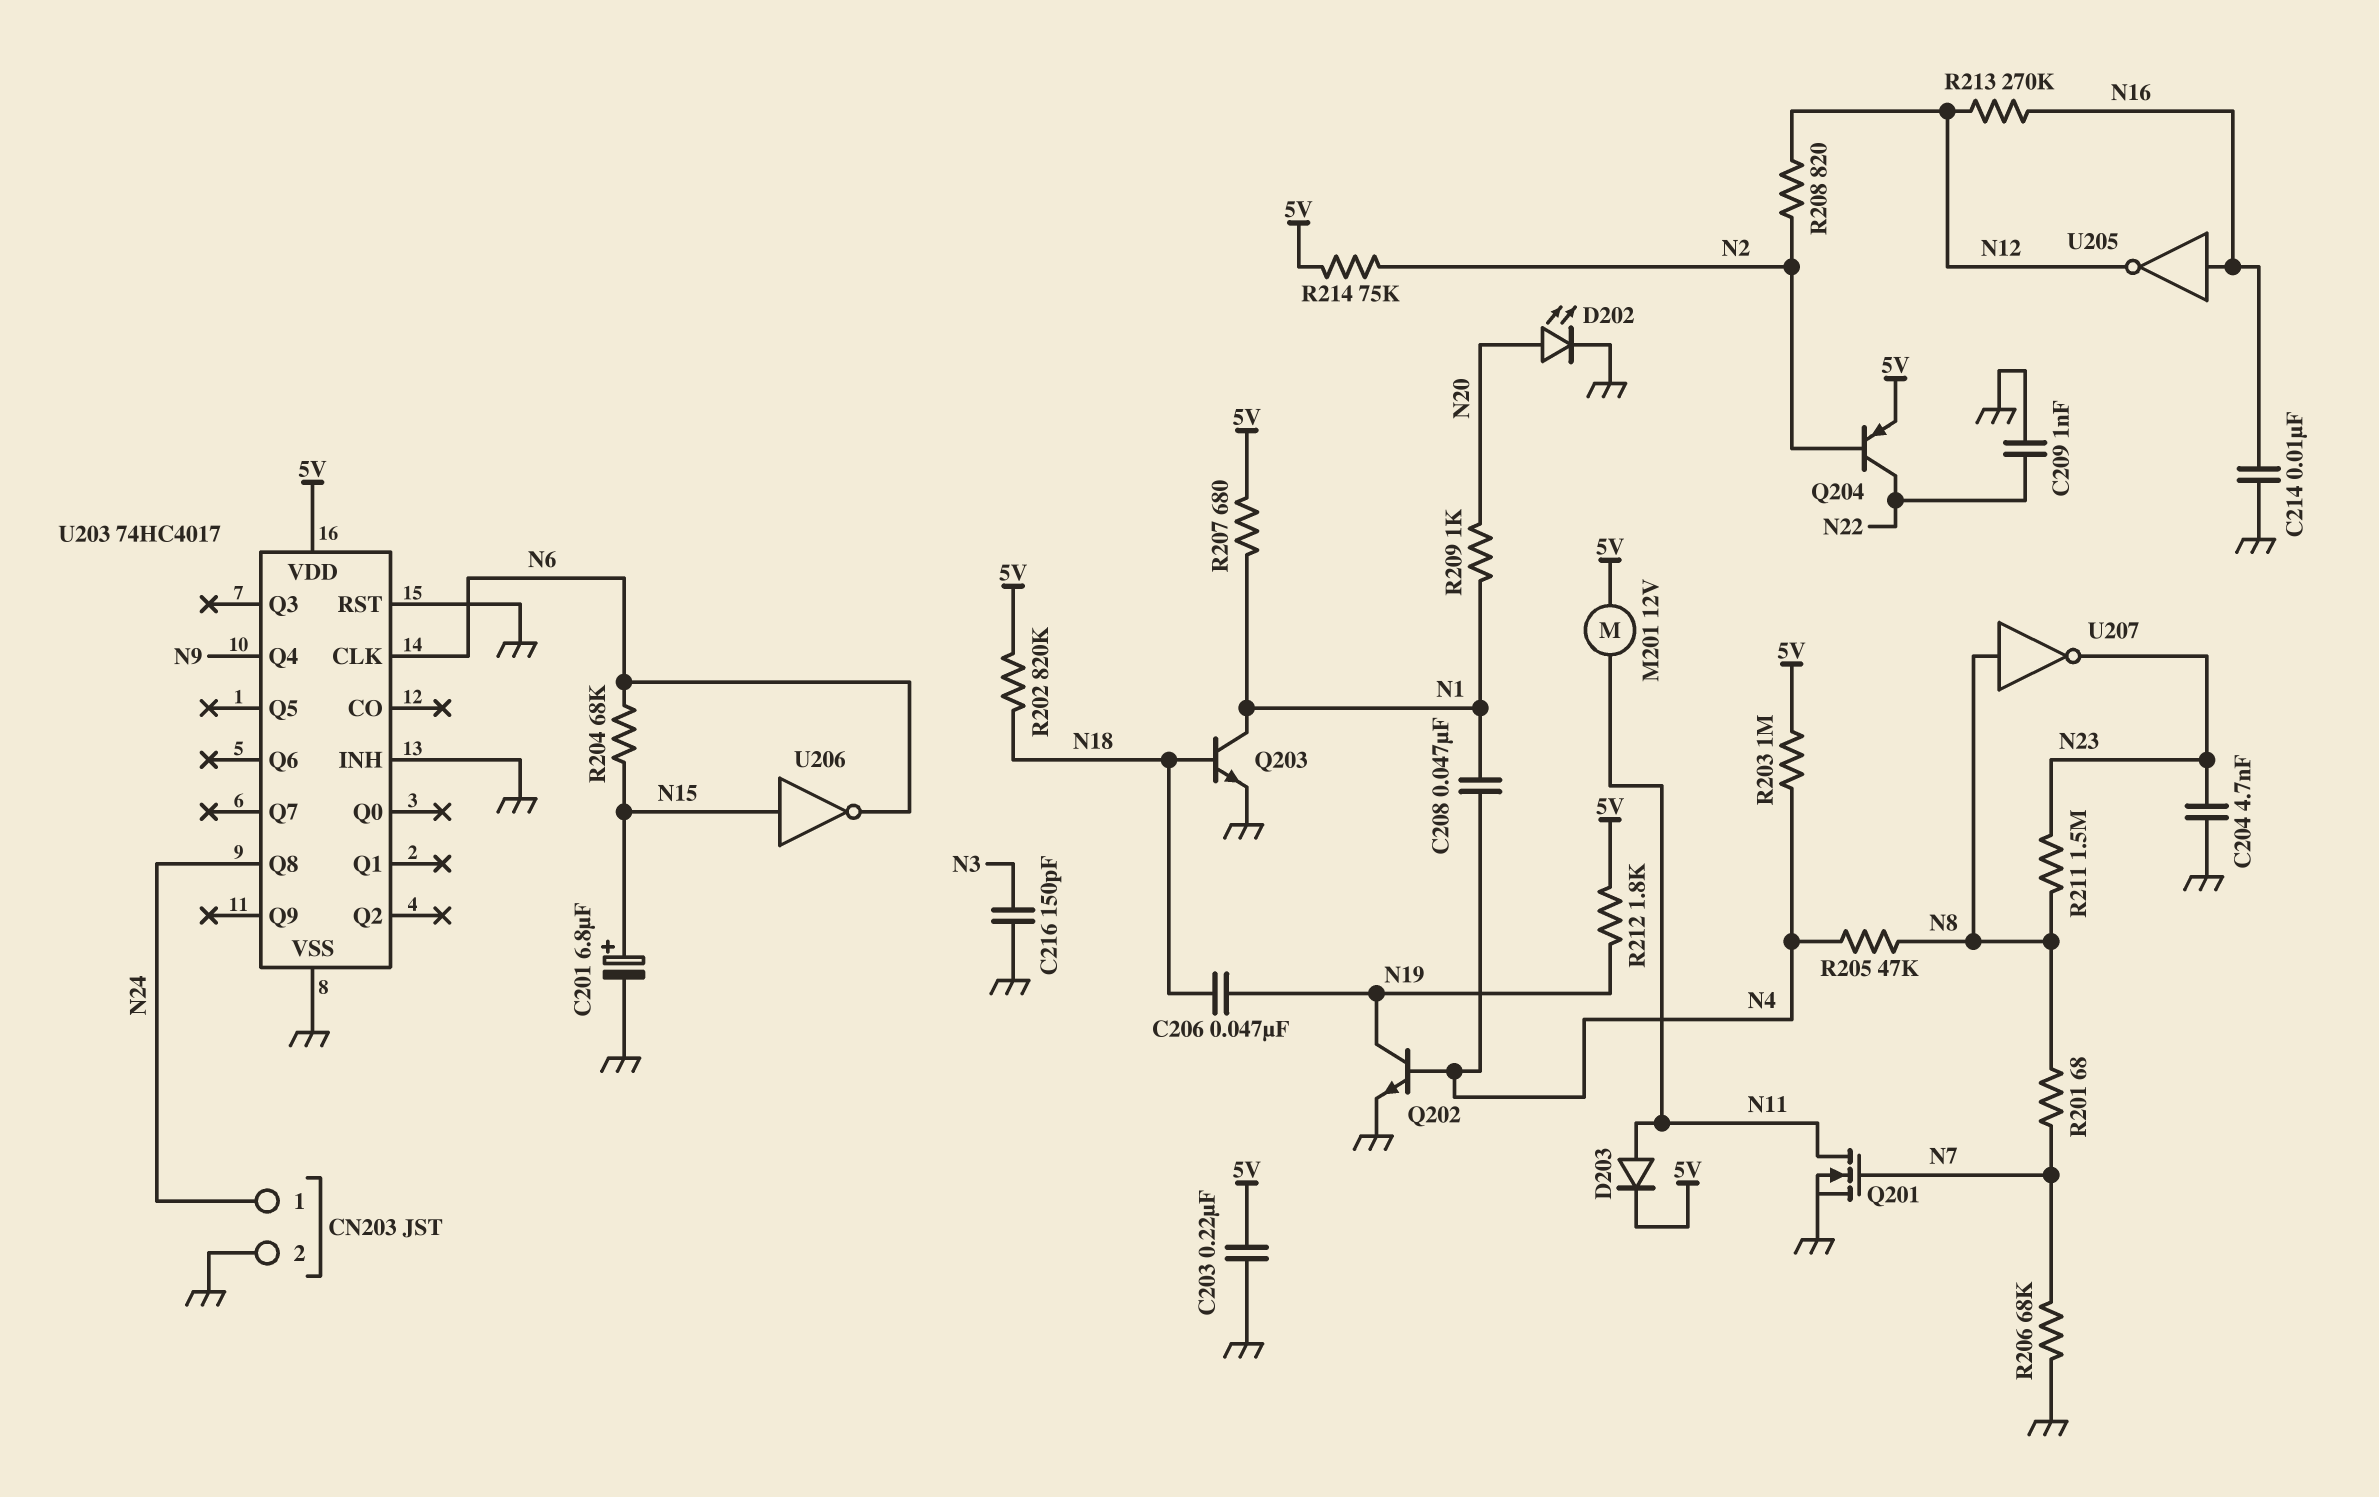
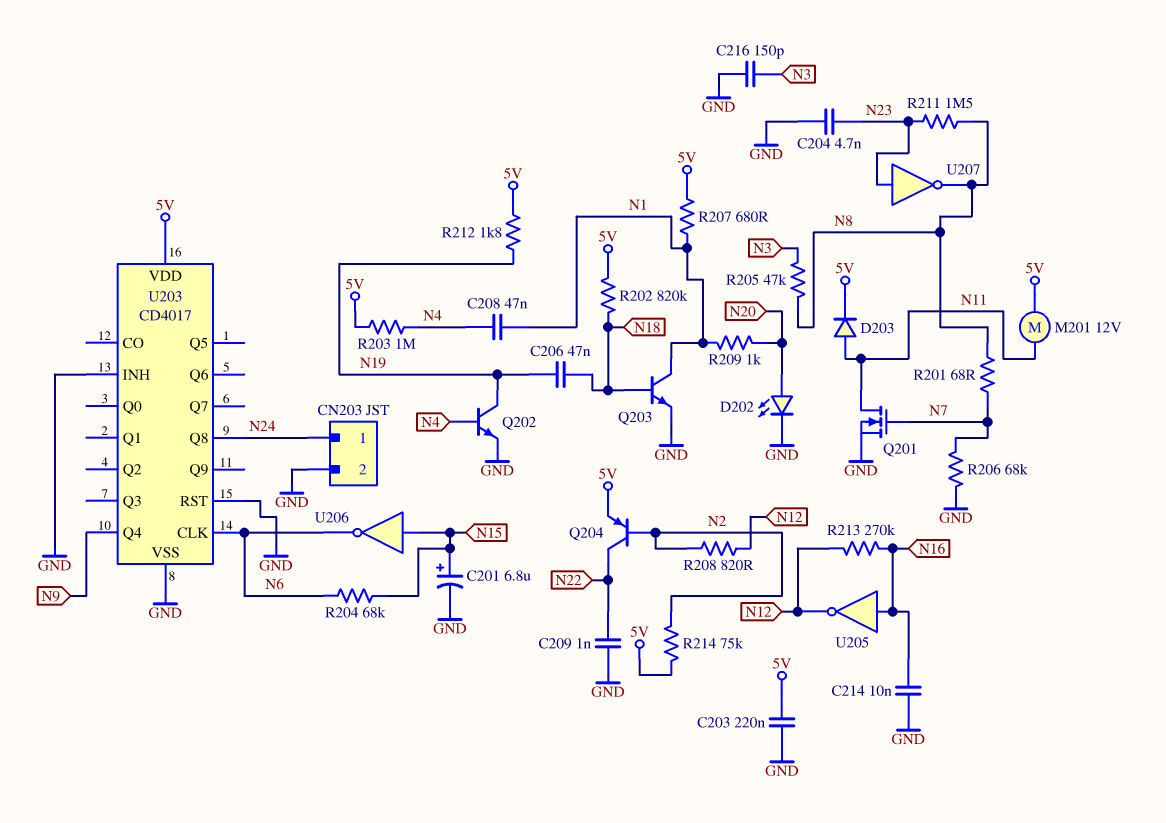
R205: 47k (N4, N8) -> 47k (N3, N8)
U203: 74HC4017 -> CD4017
U207: NOT (in N8, out N23) -> NOT (in N23, out N8)

